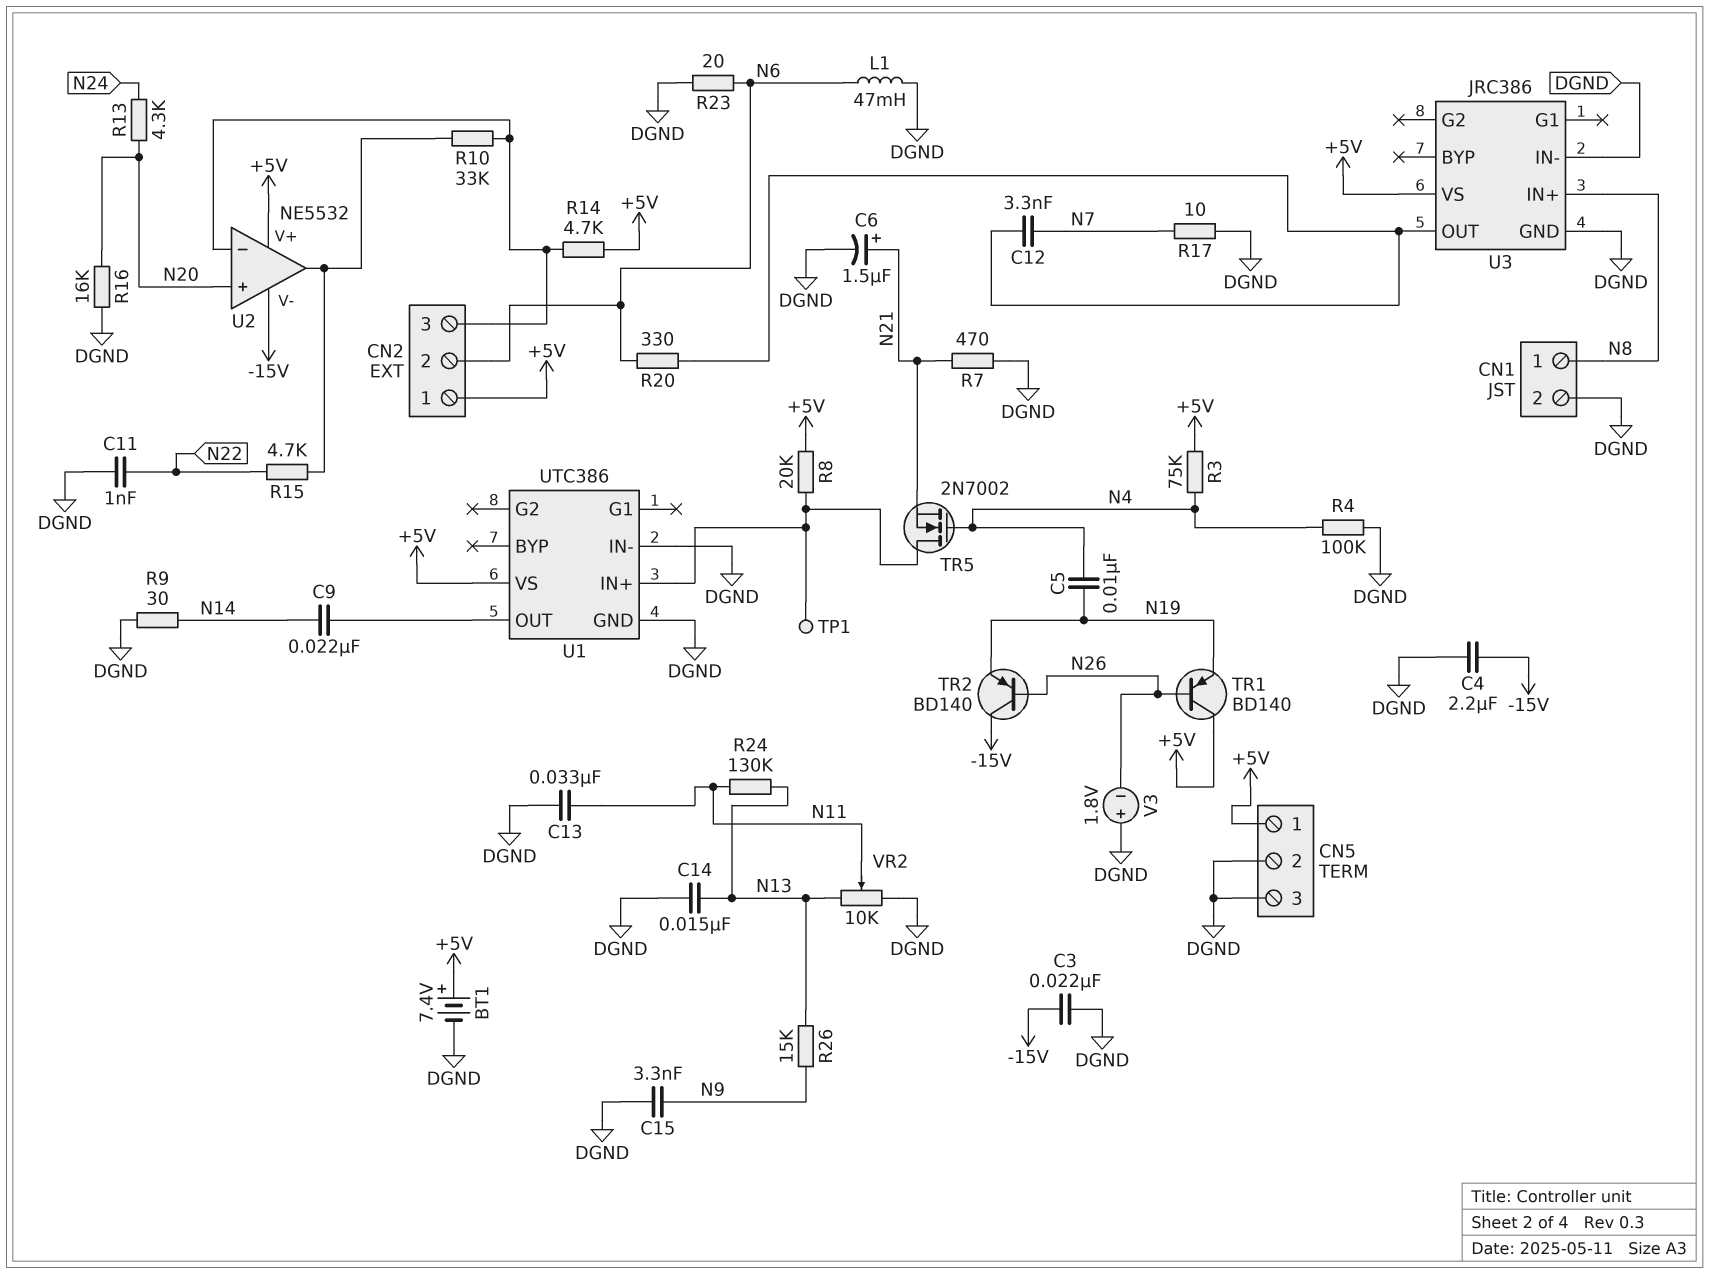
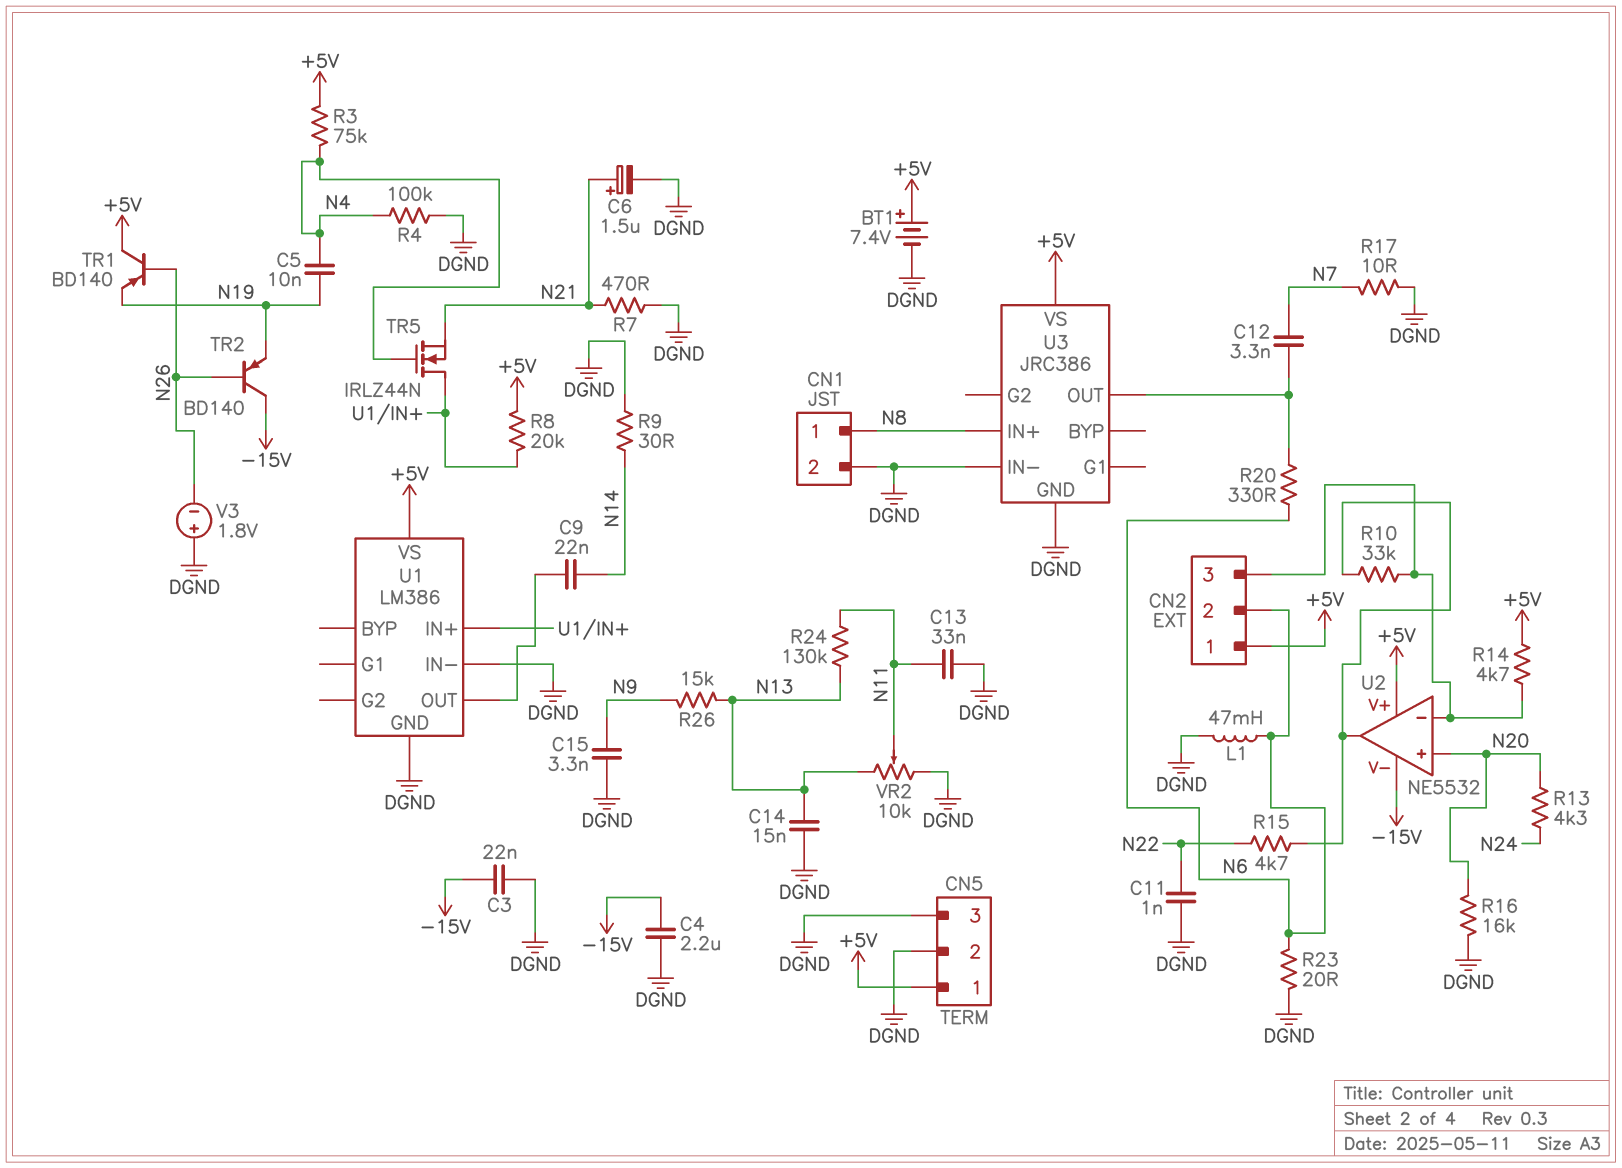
TP1: test point (U1/IN+) -> none
TR5: NMOS 2N7002 (G N4, D U1/IN+, S N21) -> NMOS IRLZ44N (G N4, D U1/IN+, S N21)
U1: UTC386 -> LM386

